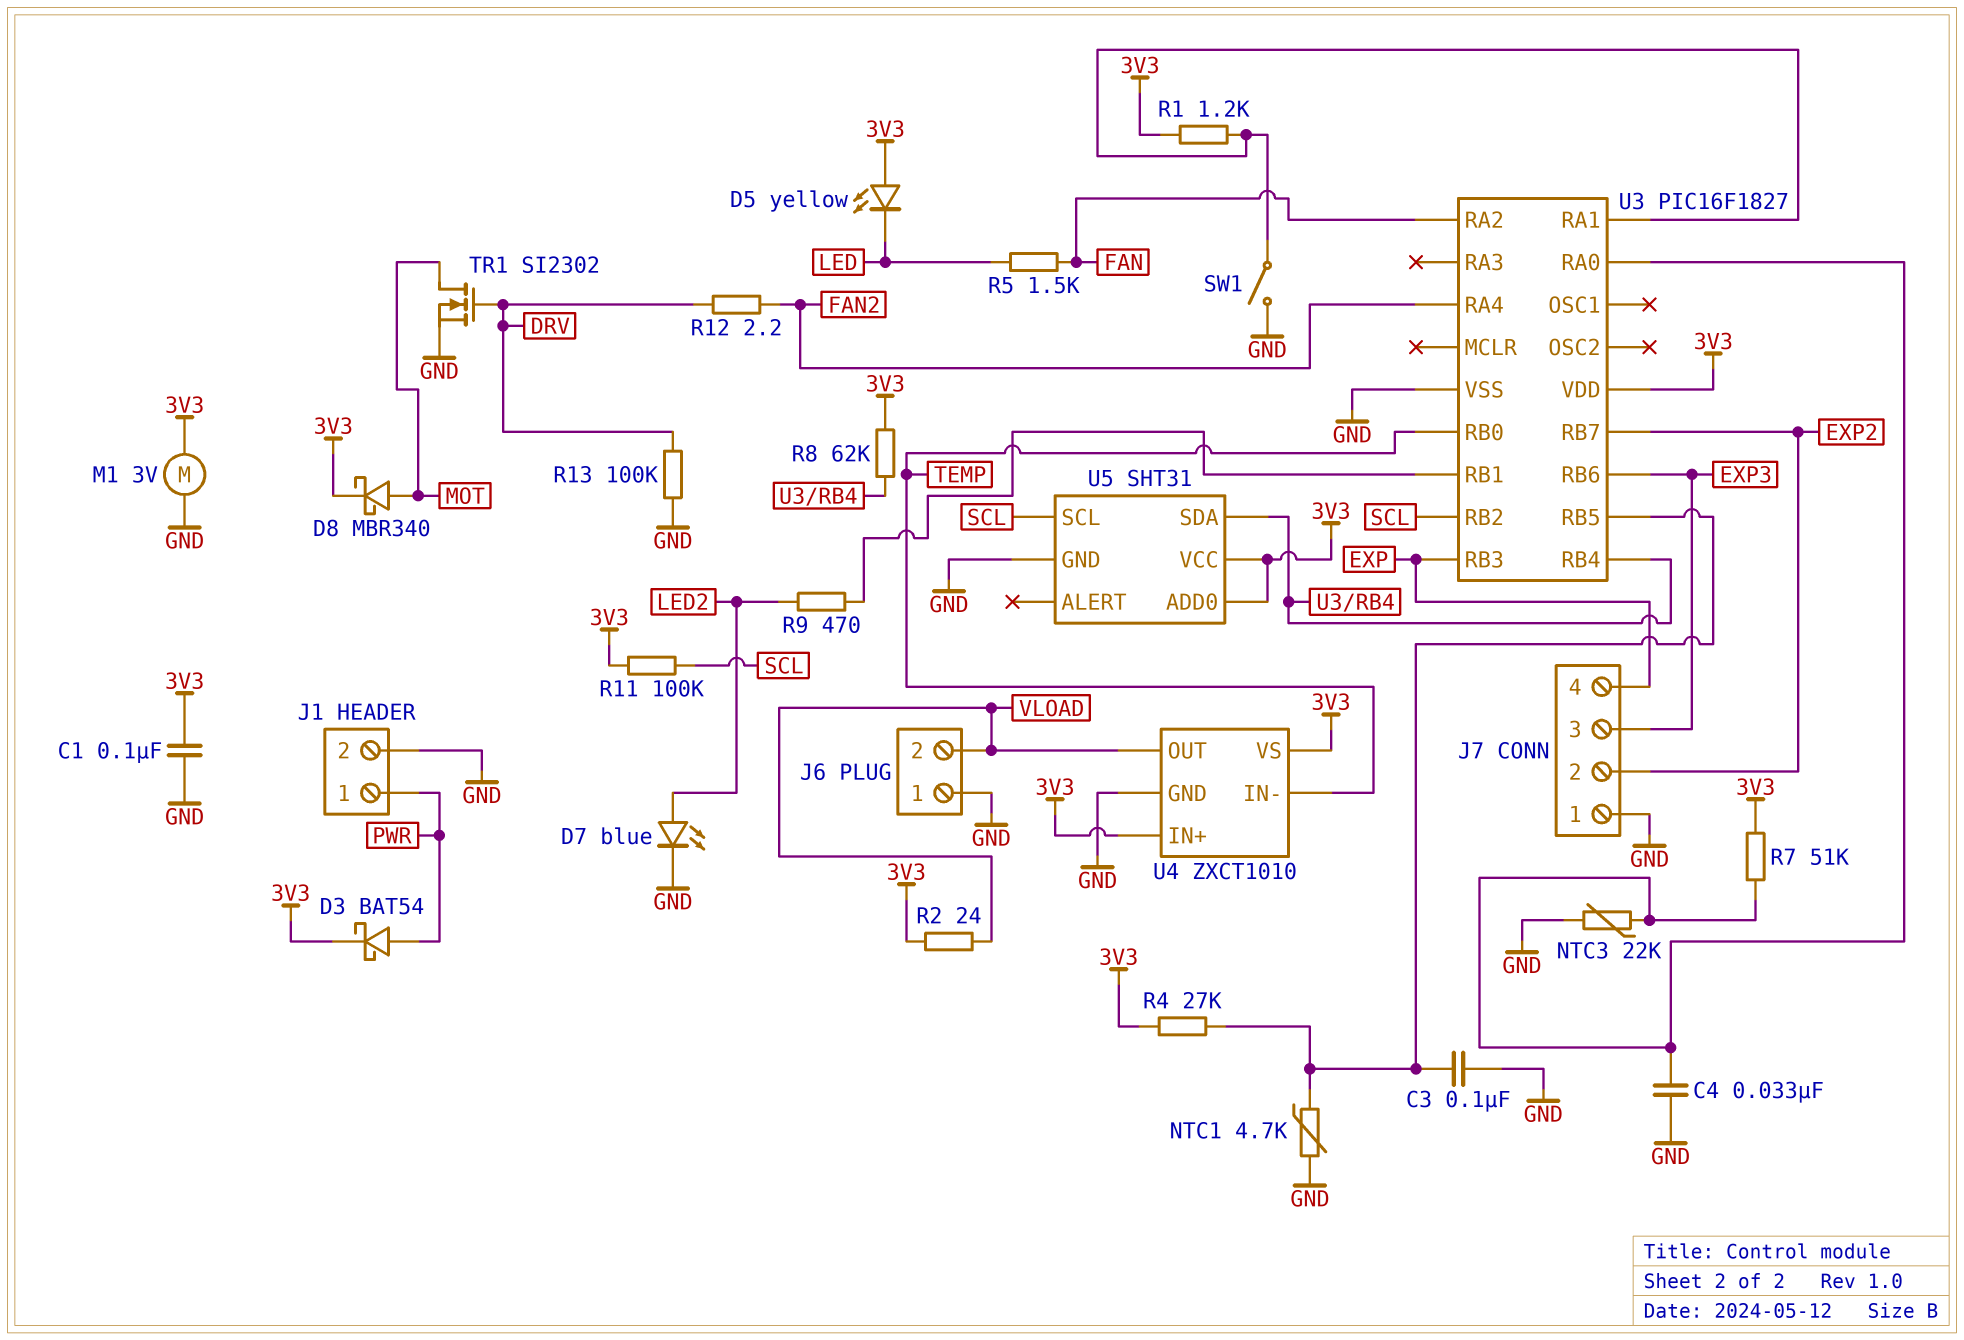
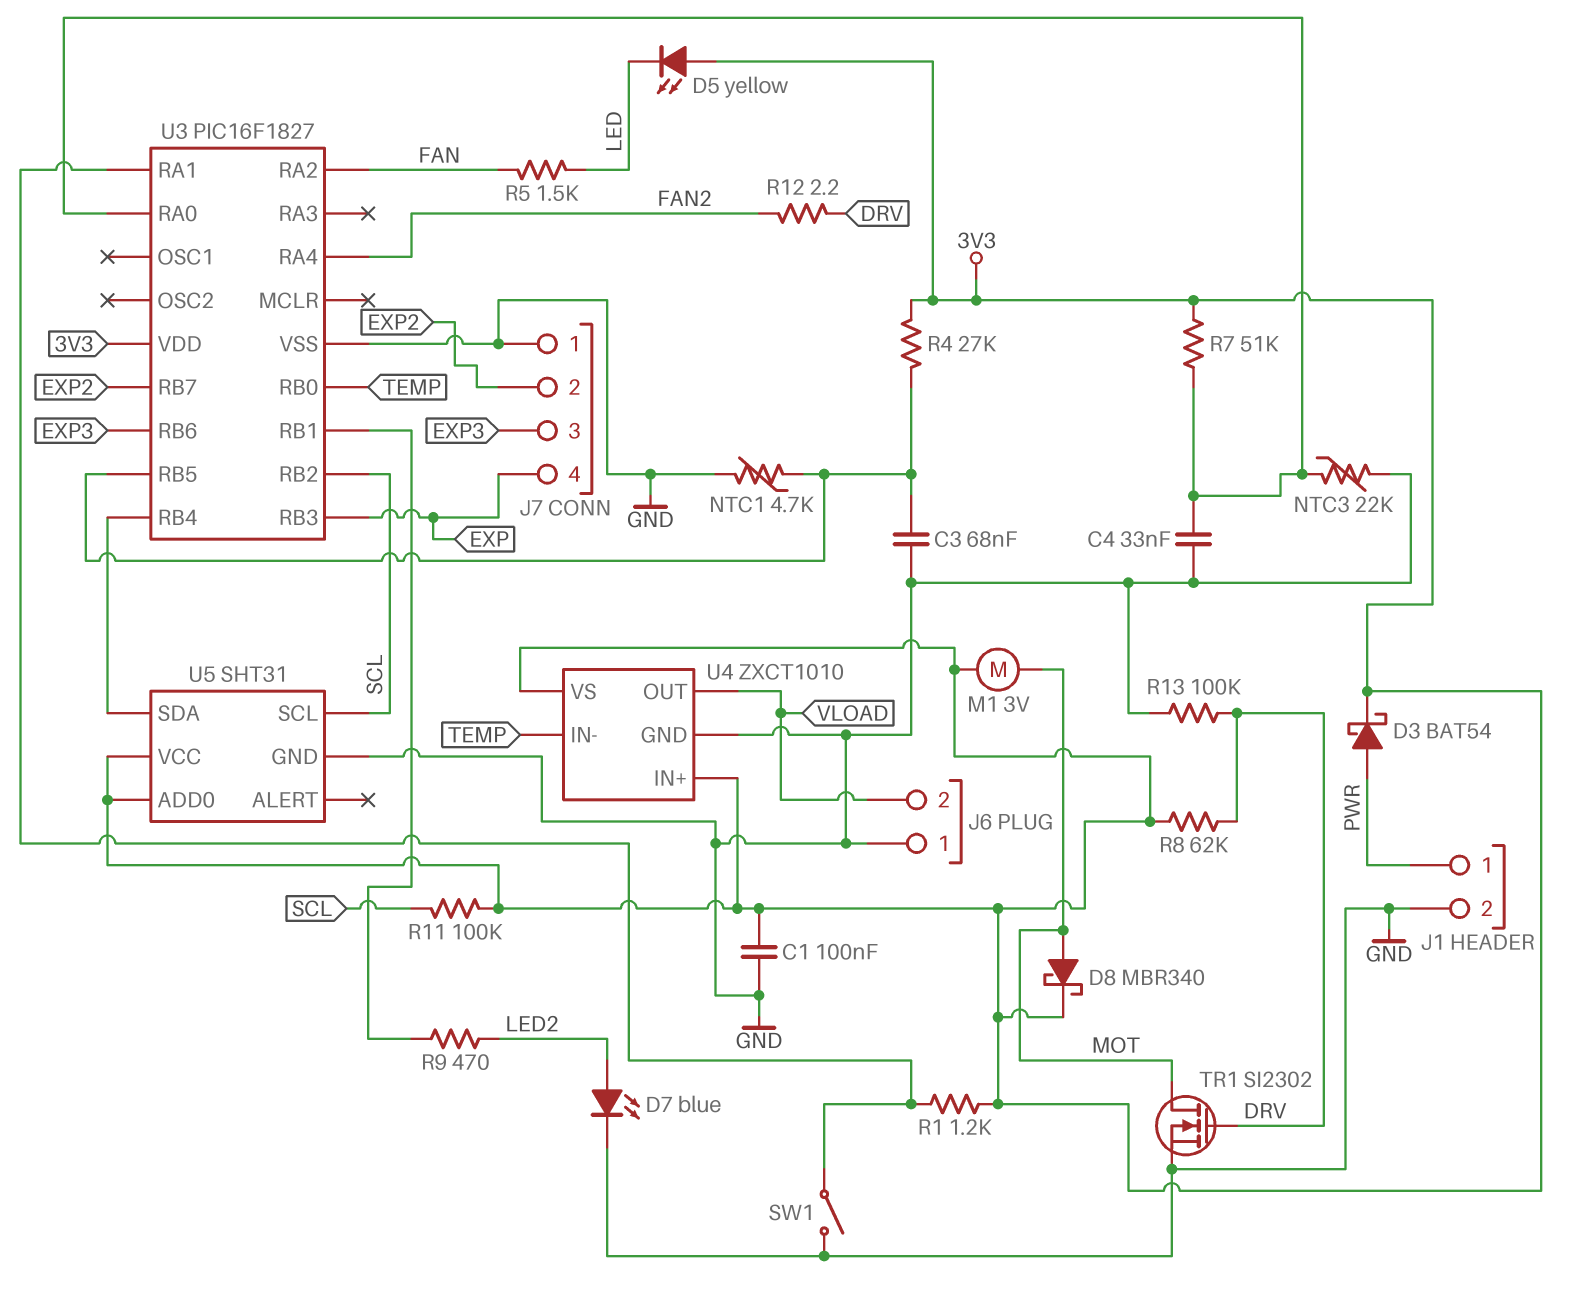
C3: 100nF (GND, U3/RB5) -> 68nF (GND, U3/RB5)
M1: motor 3V (3V3, GND) -> motor 3V (3V3, MOT)
R2: 24 (3V3, VLOAD) -> none
R8: 62k (3V3, U3/RB4) -> 62k (3V3, DRV)

